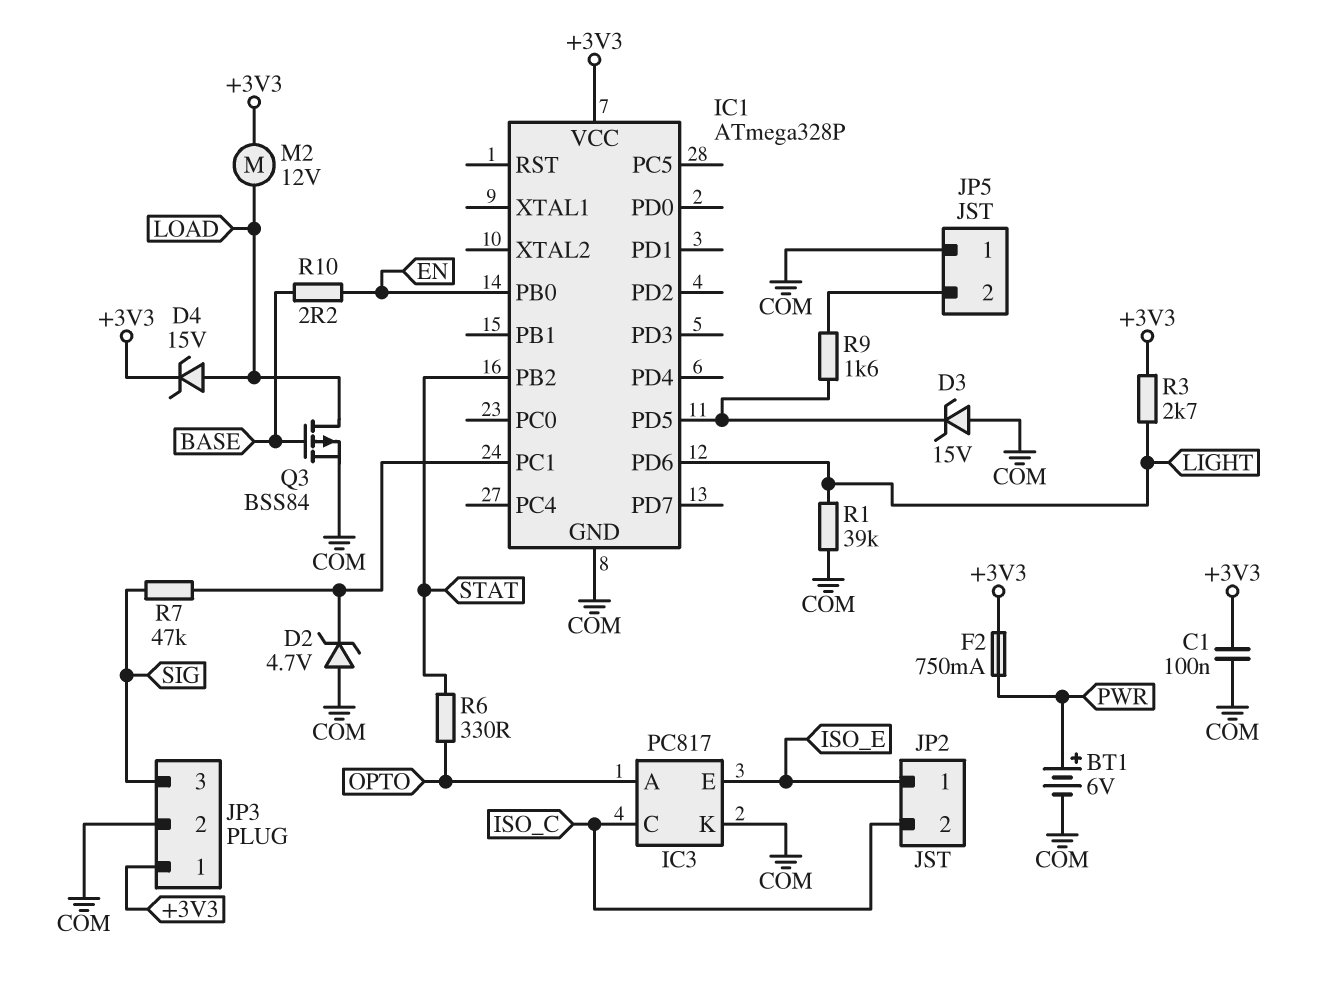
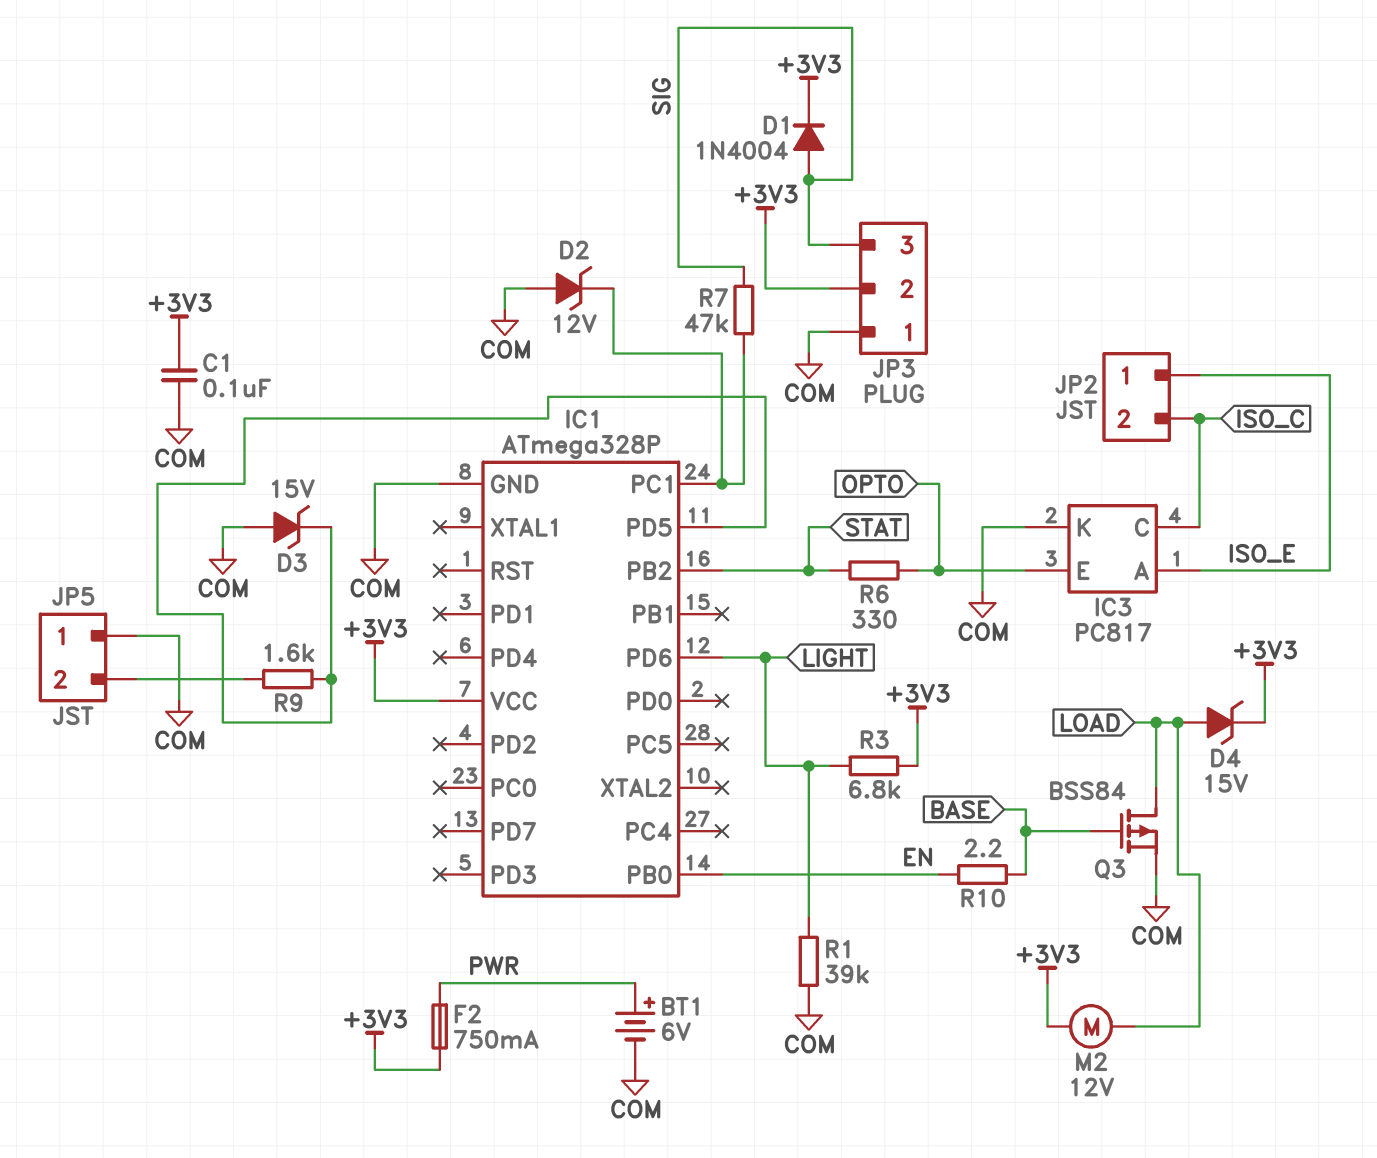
D1: none -> diode 1N4004 (A SIG, K +3V3)
D2: zener 4.7V (A COM, K IC1/PC1) -> zener 12V (A COM, K IC1/PC1)
IC3 pin A: OPTO -> ISO_E
IC3 pin E: ISO_E -> OPTO
JP3 pin 1: +3V3 -> COM
JP3 pin 2: COM -> +3V3
R3: 2.7k (+3V3, LIGHT) -> 6.8k (+3V3, LIGHT)

